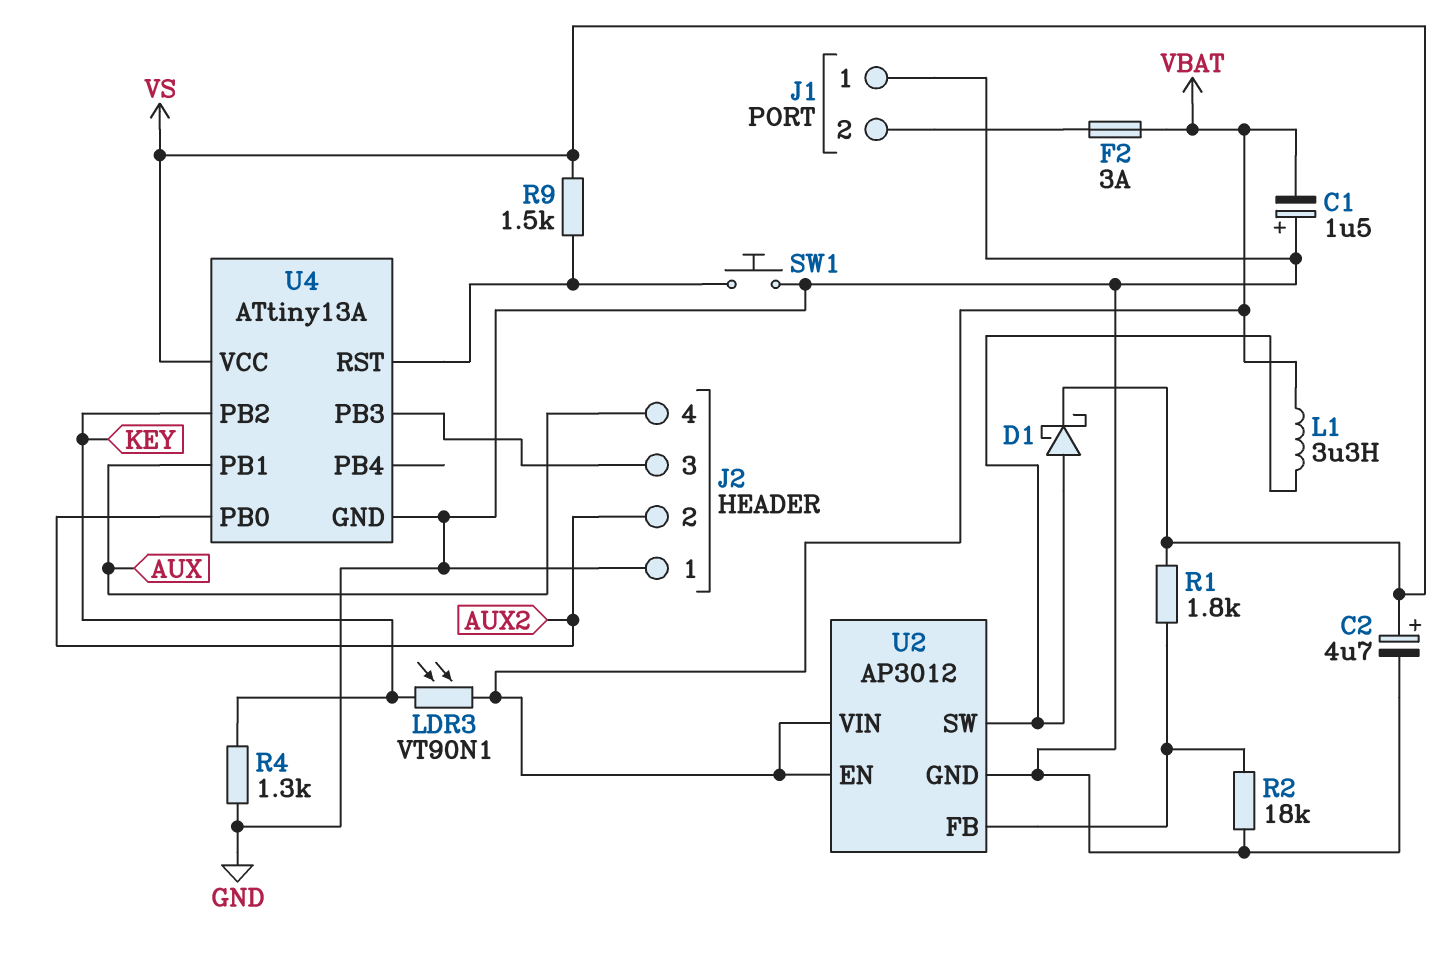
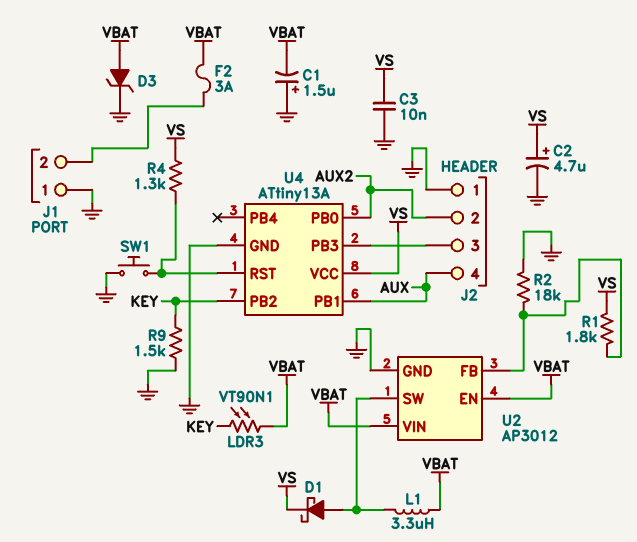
C3: none -> 10nF (GND, VS)
D3: none -> zener (A VBAT, K GND)
R4: 1.3k (GND, KEY) -> 1.3k (U4/RST, VS)
R9: 1.5k (U4/RST, VS) -> 1.5k (GND, KEY)

